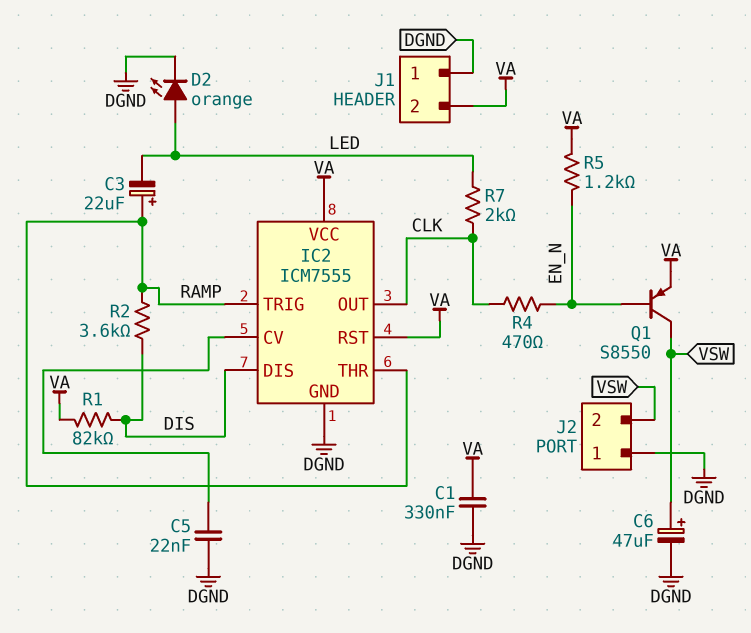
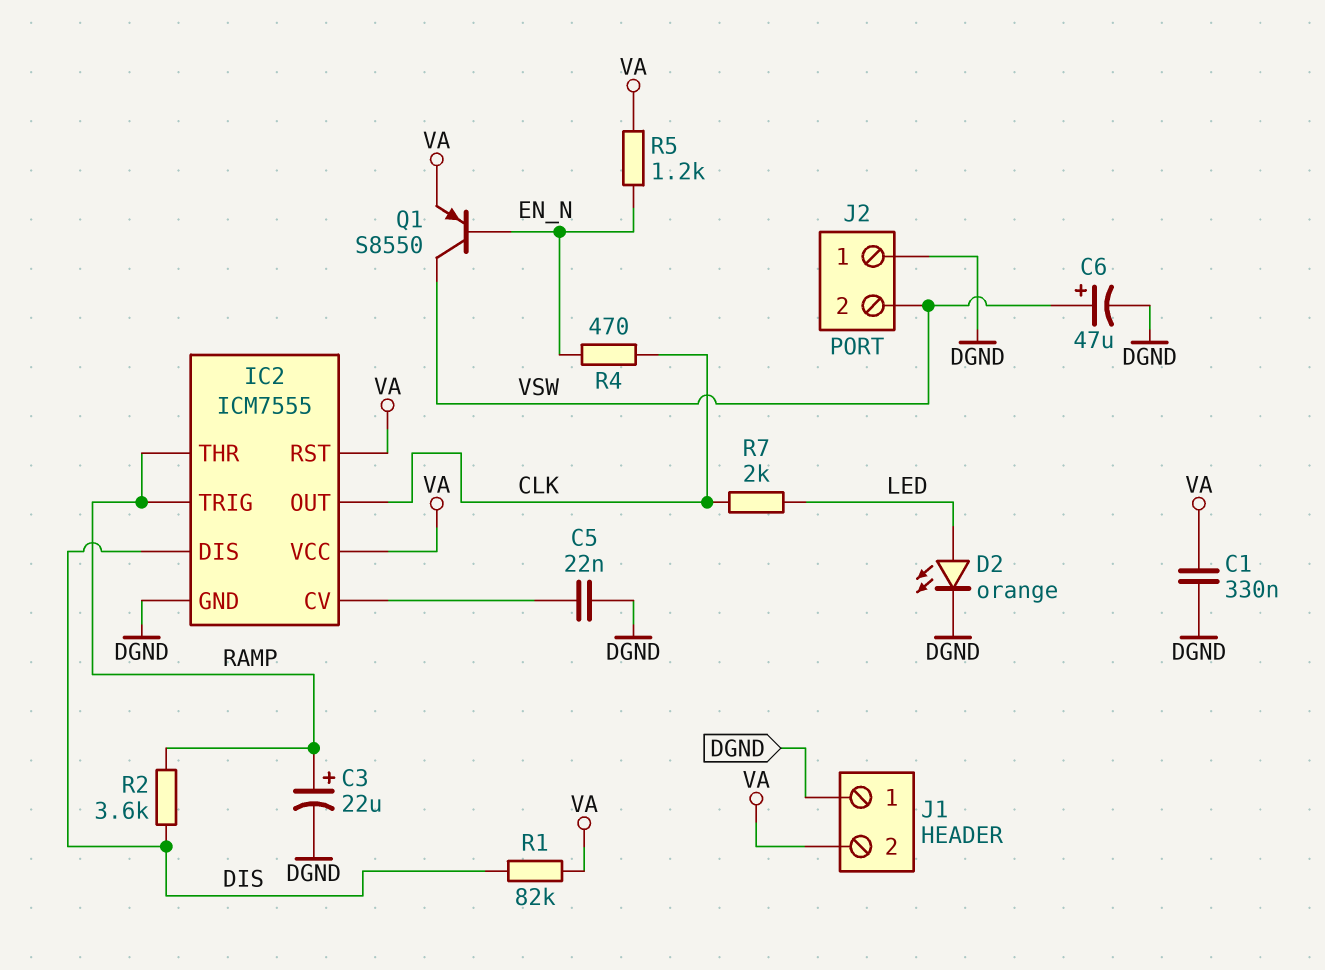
C3: 22uF (plus RAMP, minus LED) -> 22uF (plus RAMP, minus DGND)

